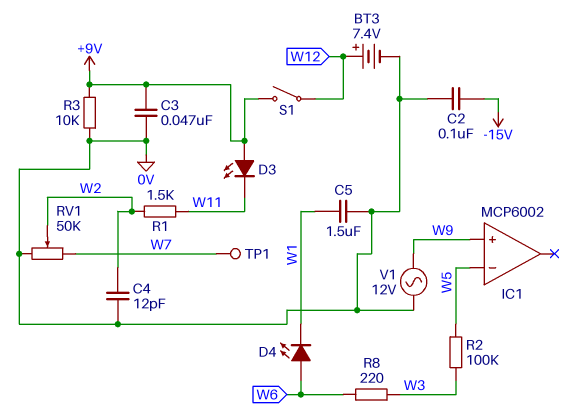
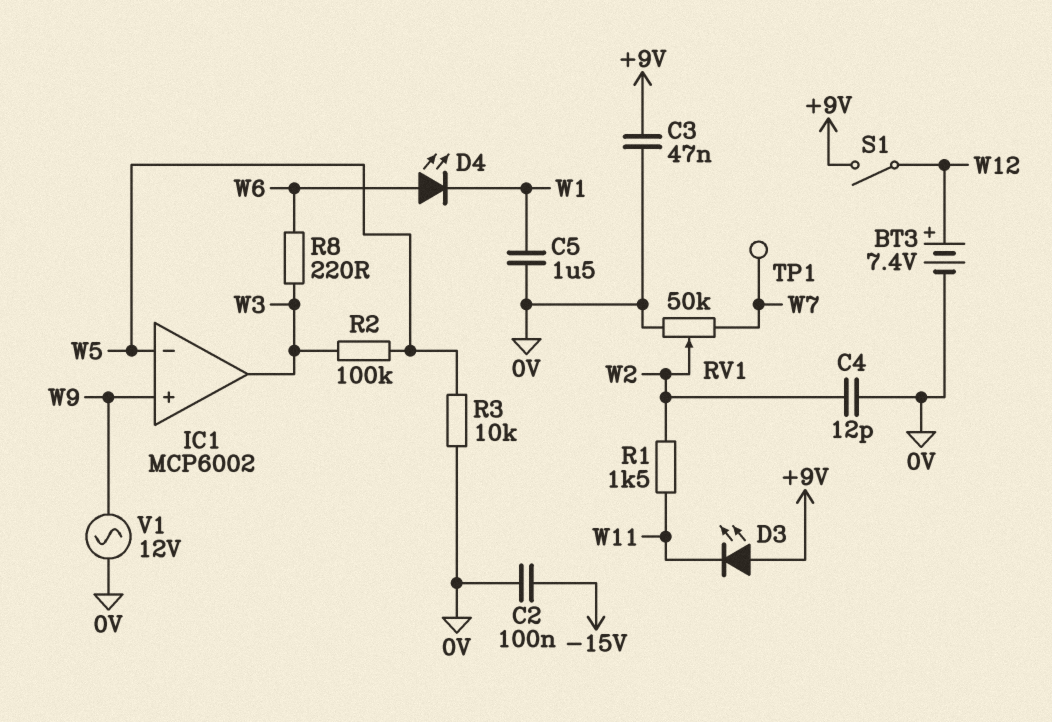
IC1 pin out: none -> W3
R3: 10k (+9V, 0V) -> 10k (0V, W5)

